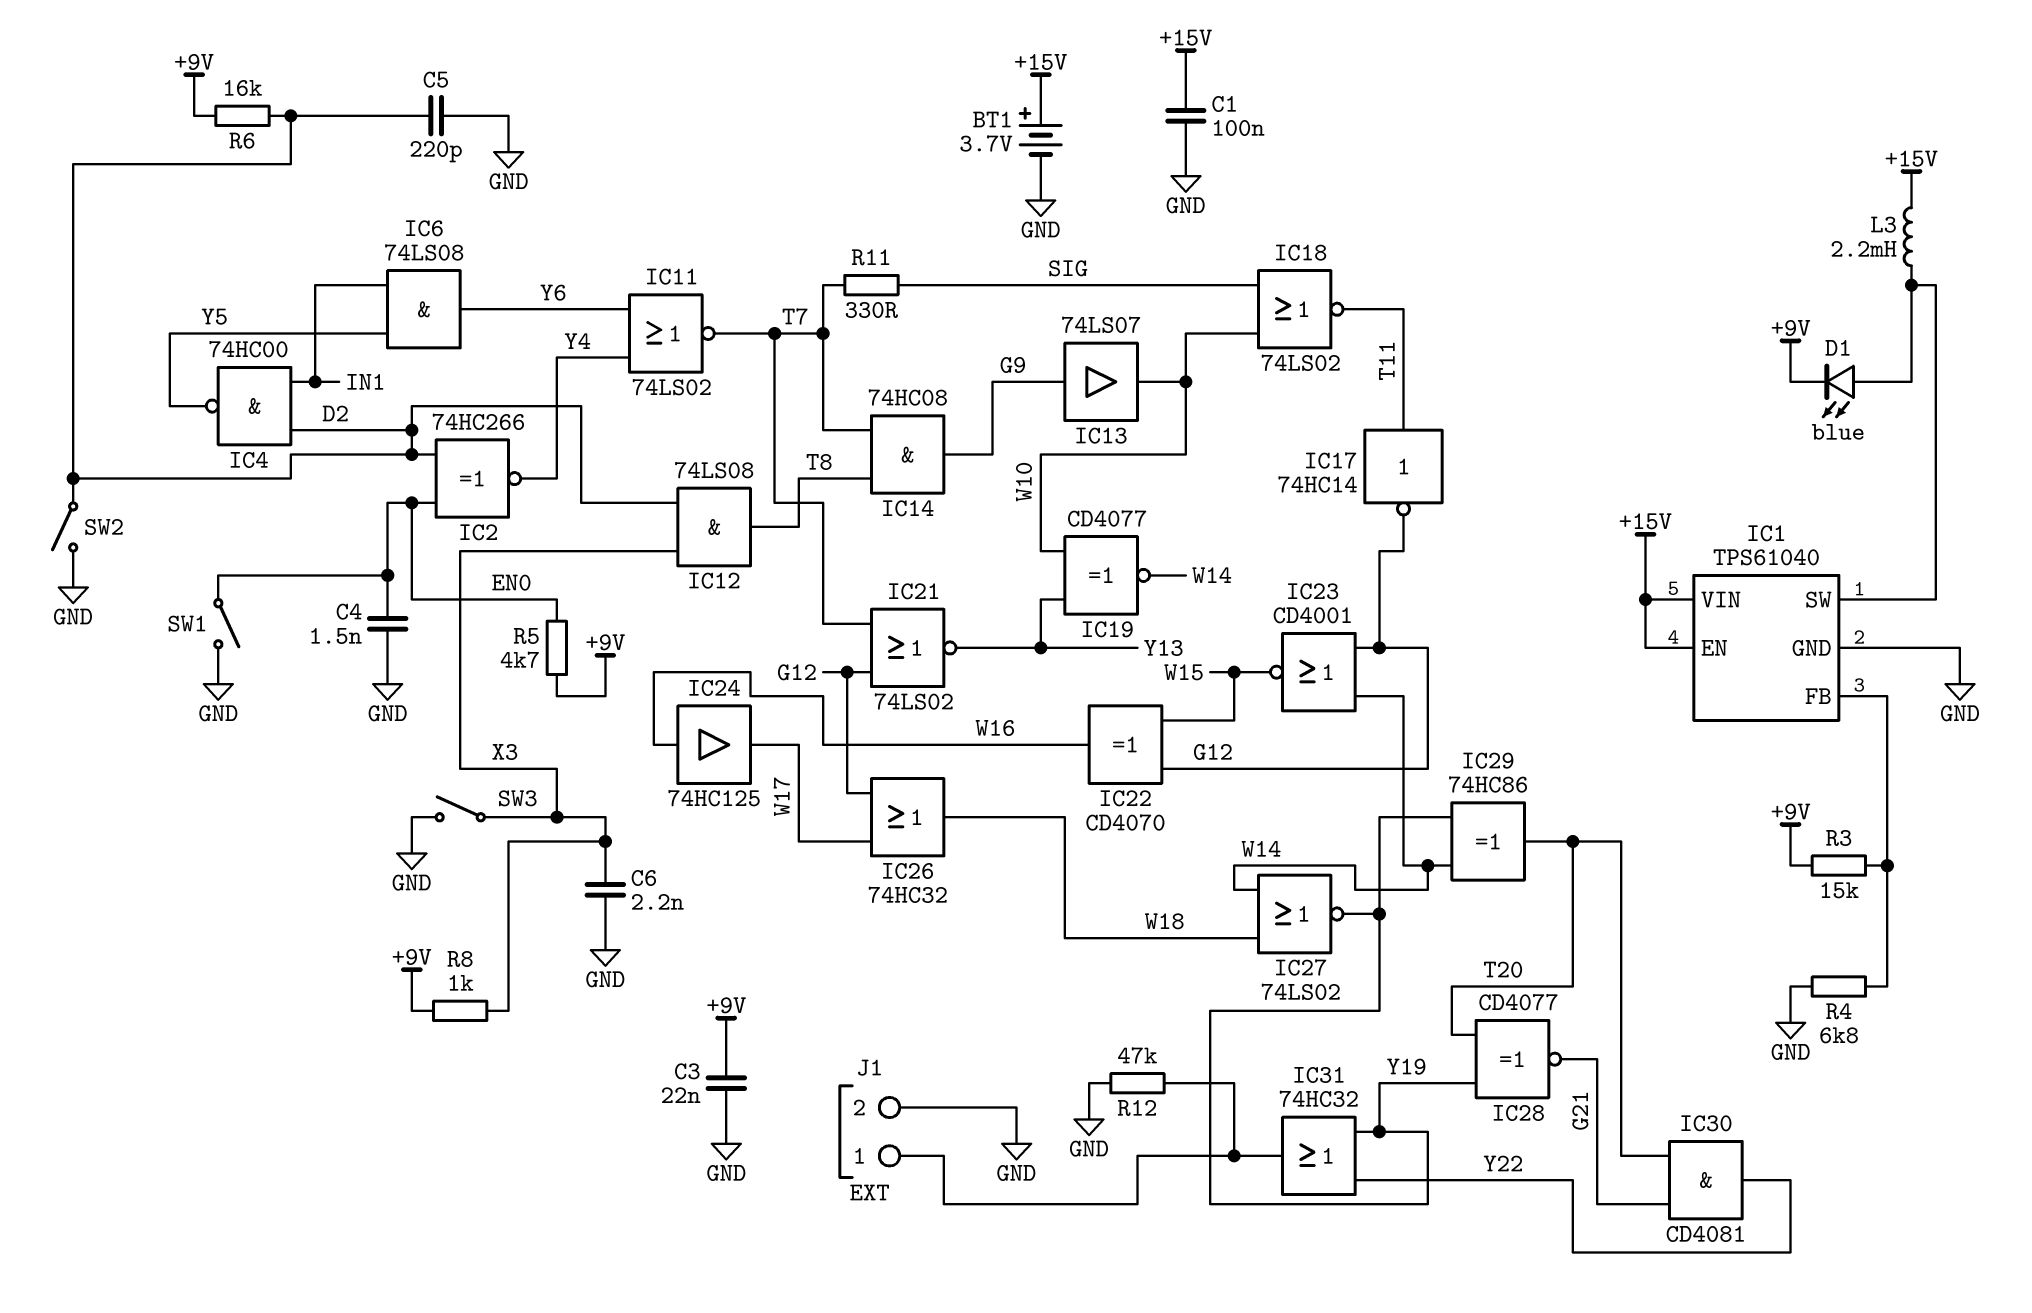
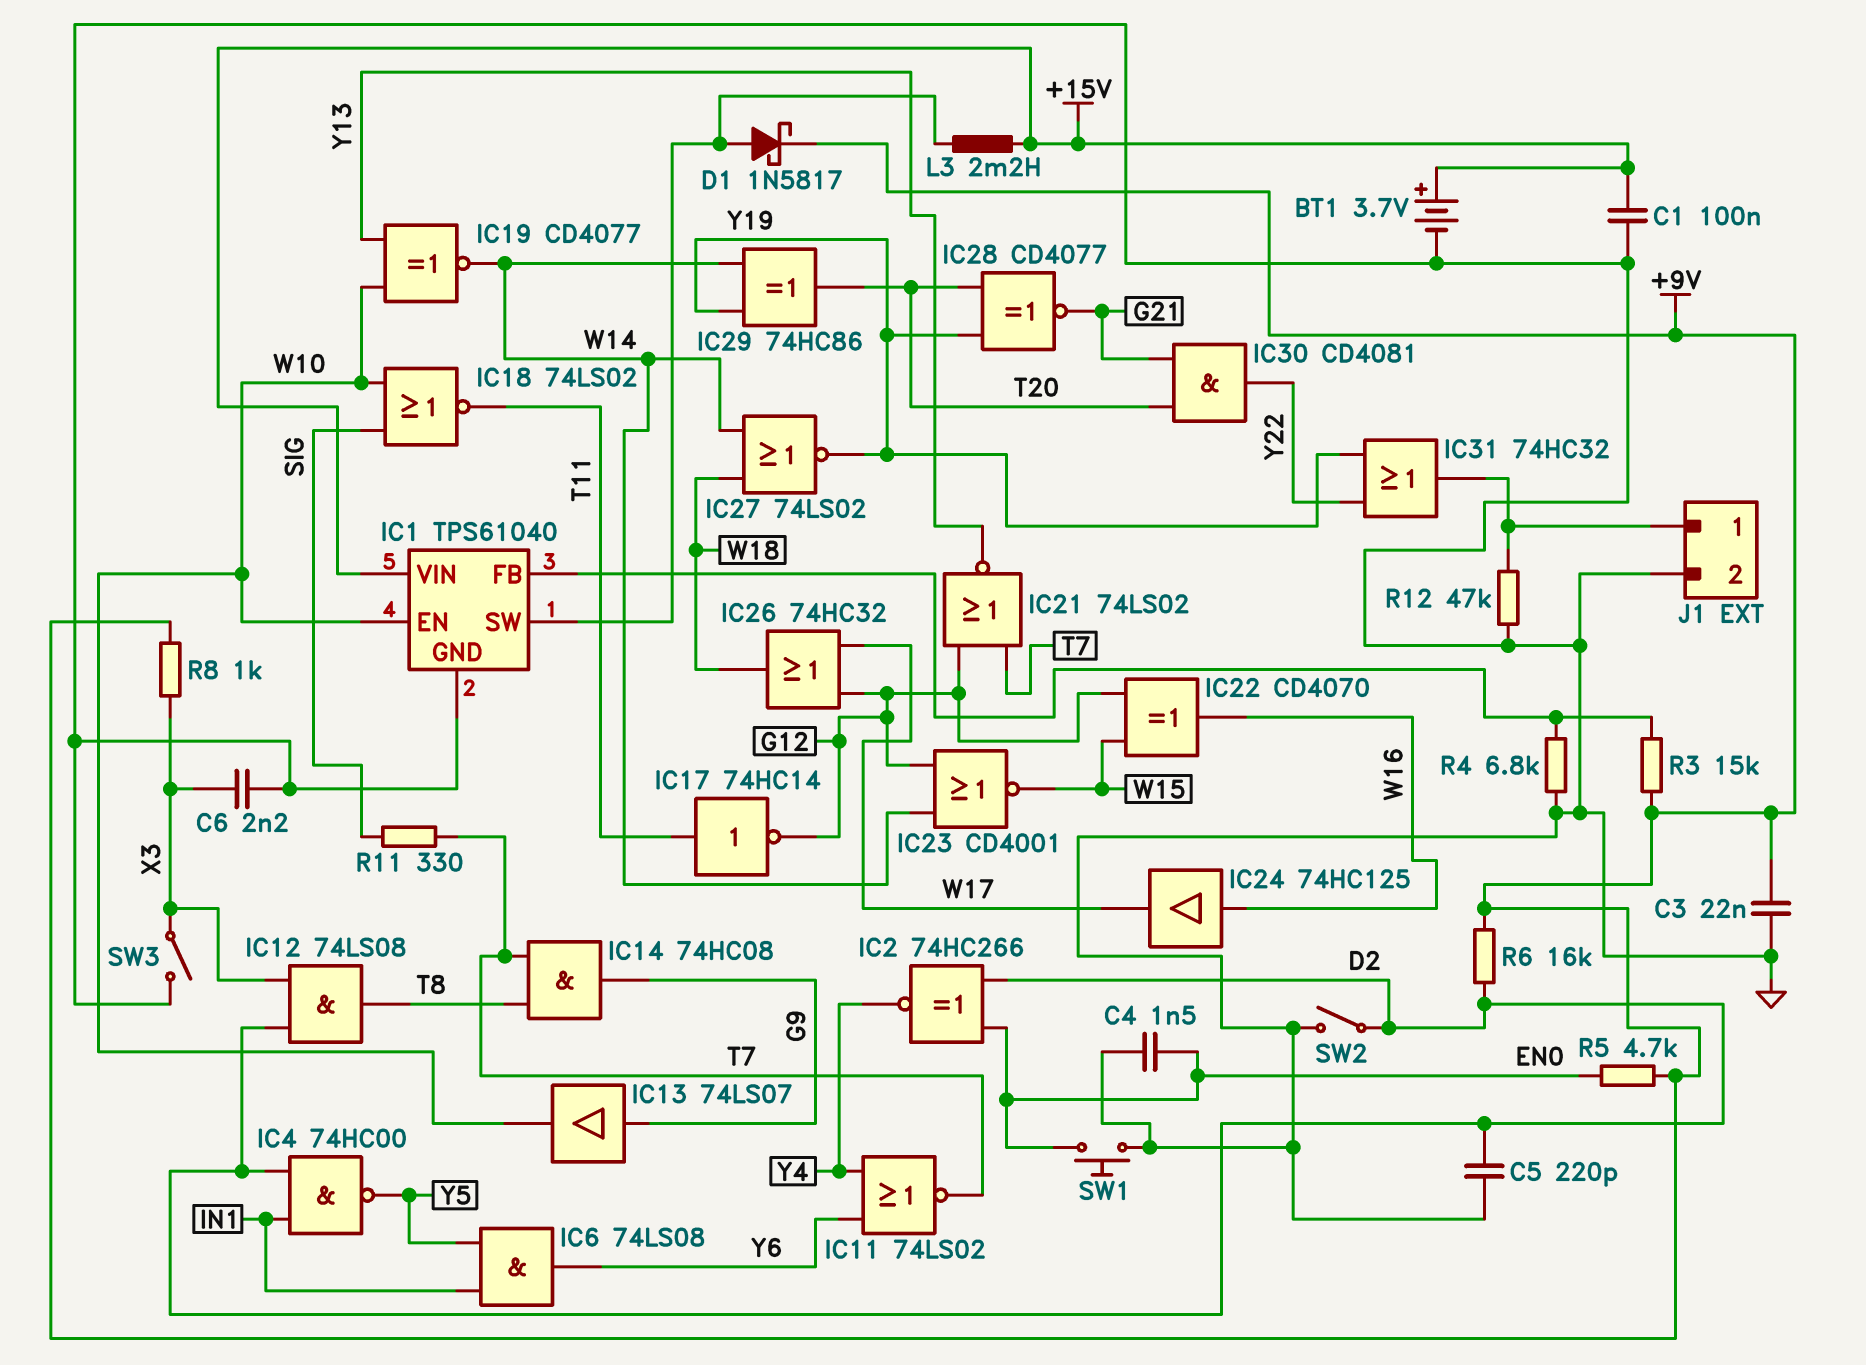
D1: LED blue (A IC1/SW, K +9V) -> schottky 1N5817 (A IC1/SW, K +9V)
IC1 pin EN: +15V -> W10
SW1: switch (EN0, GND) -> button (EN0, GND)

